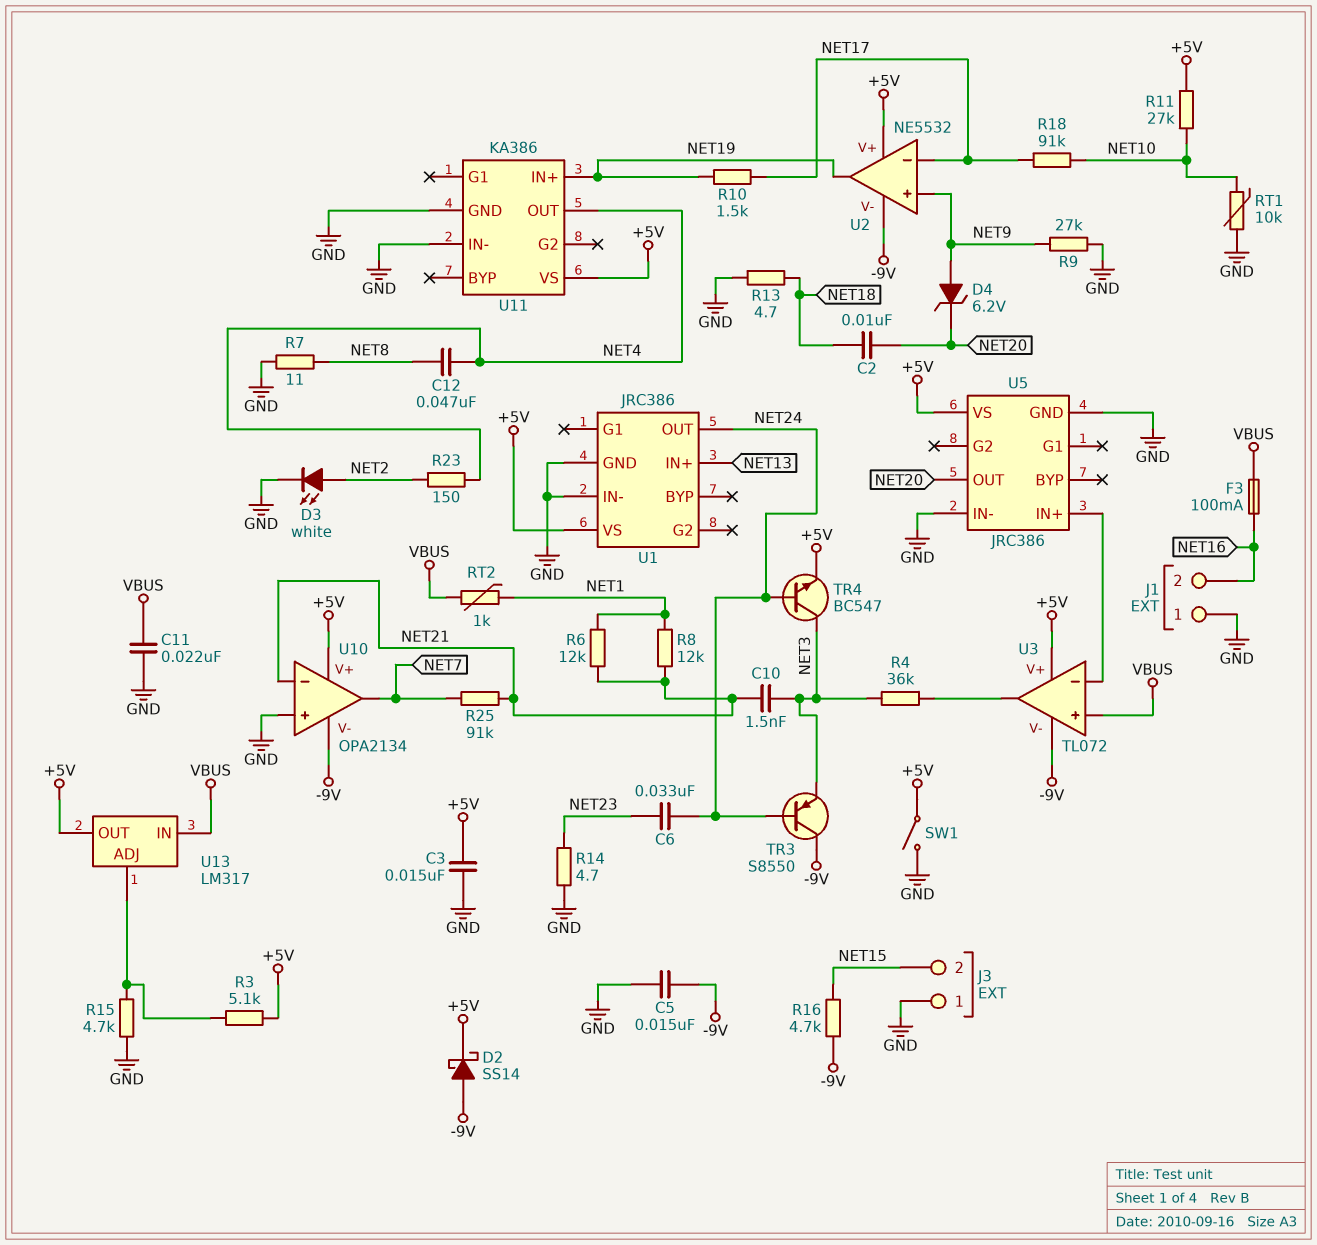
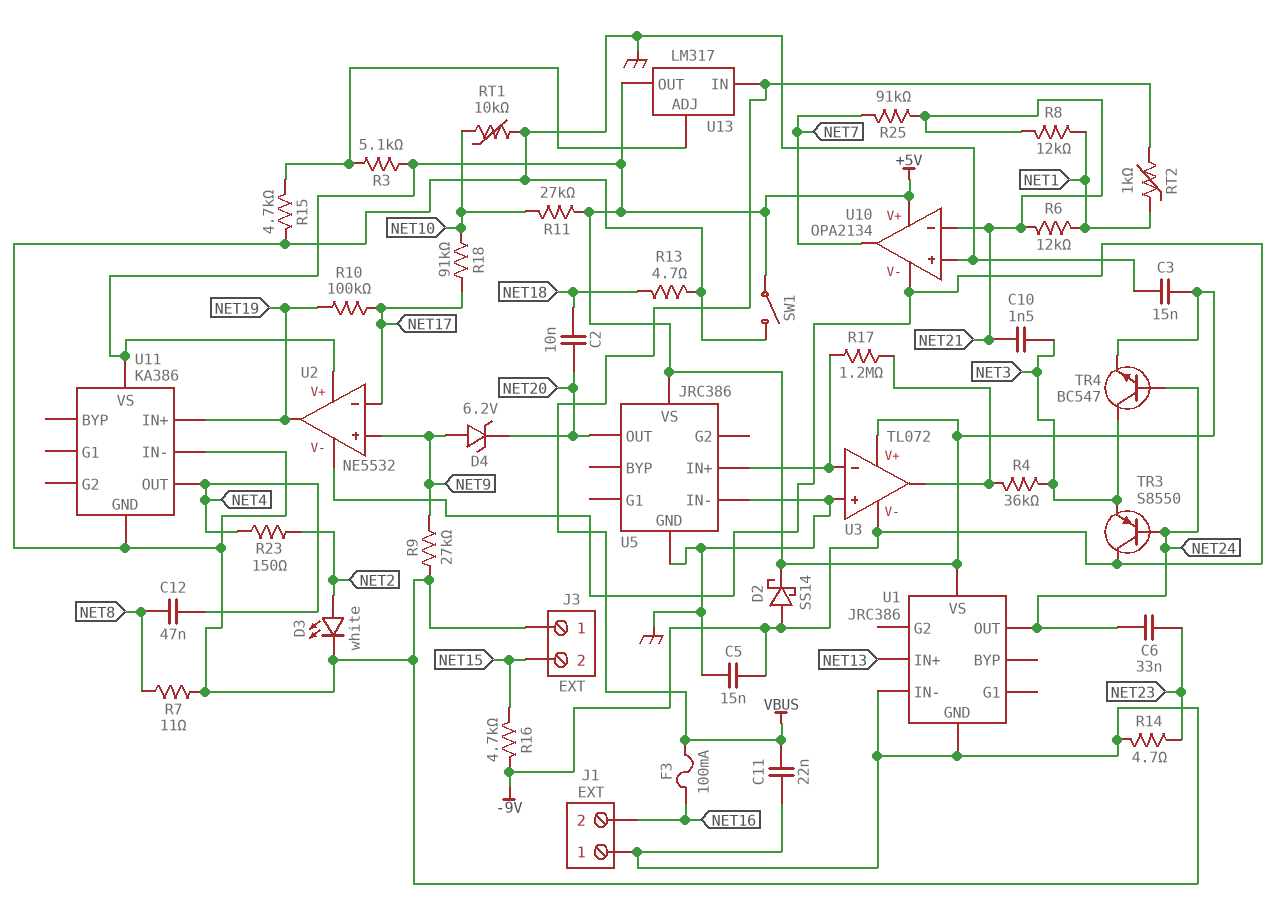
R10: 1.5k (NET17, NET19) -> 100k (NET17, NET19)
R17: none -> 1.2M (U3/in-, U3/out)
U3 pin in+: VBUS -> GND

